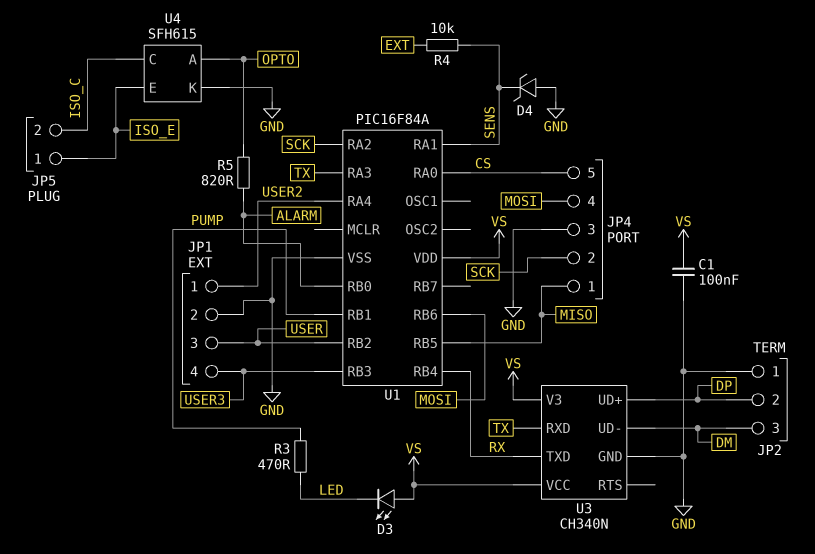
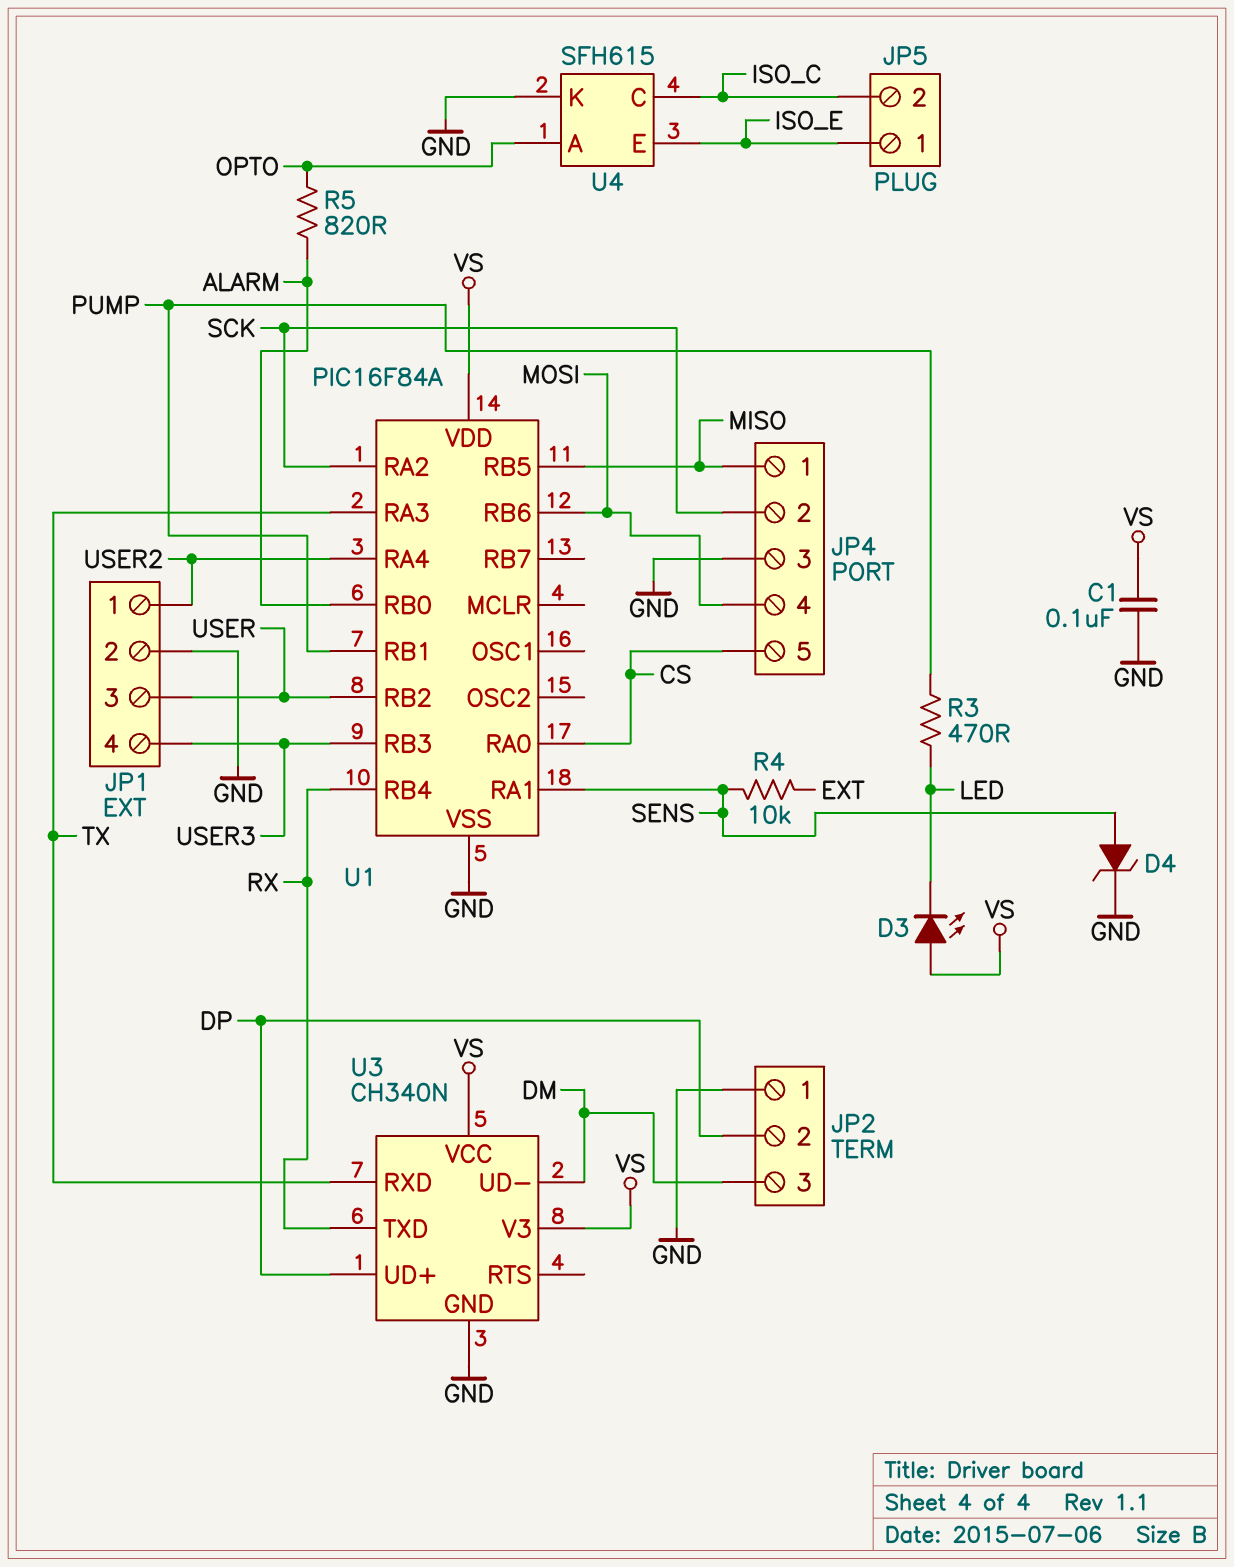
D4: zener (A GND, K SENS) -> zener (A SENS, K GND)

